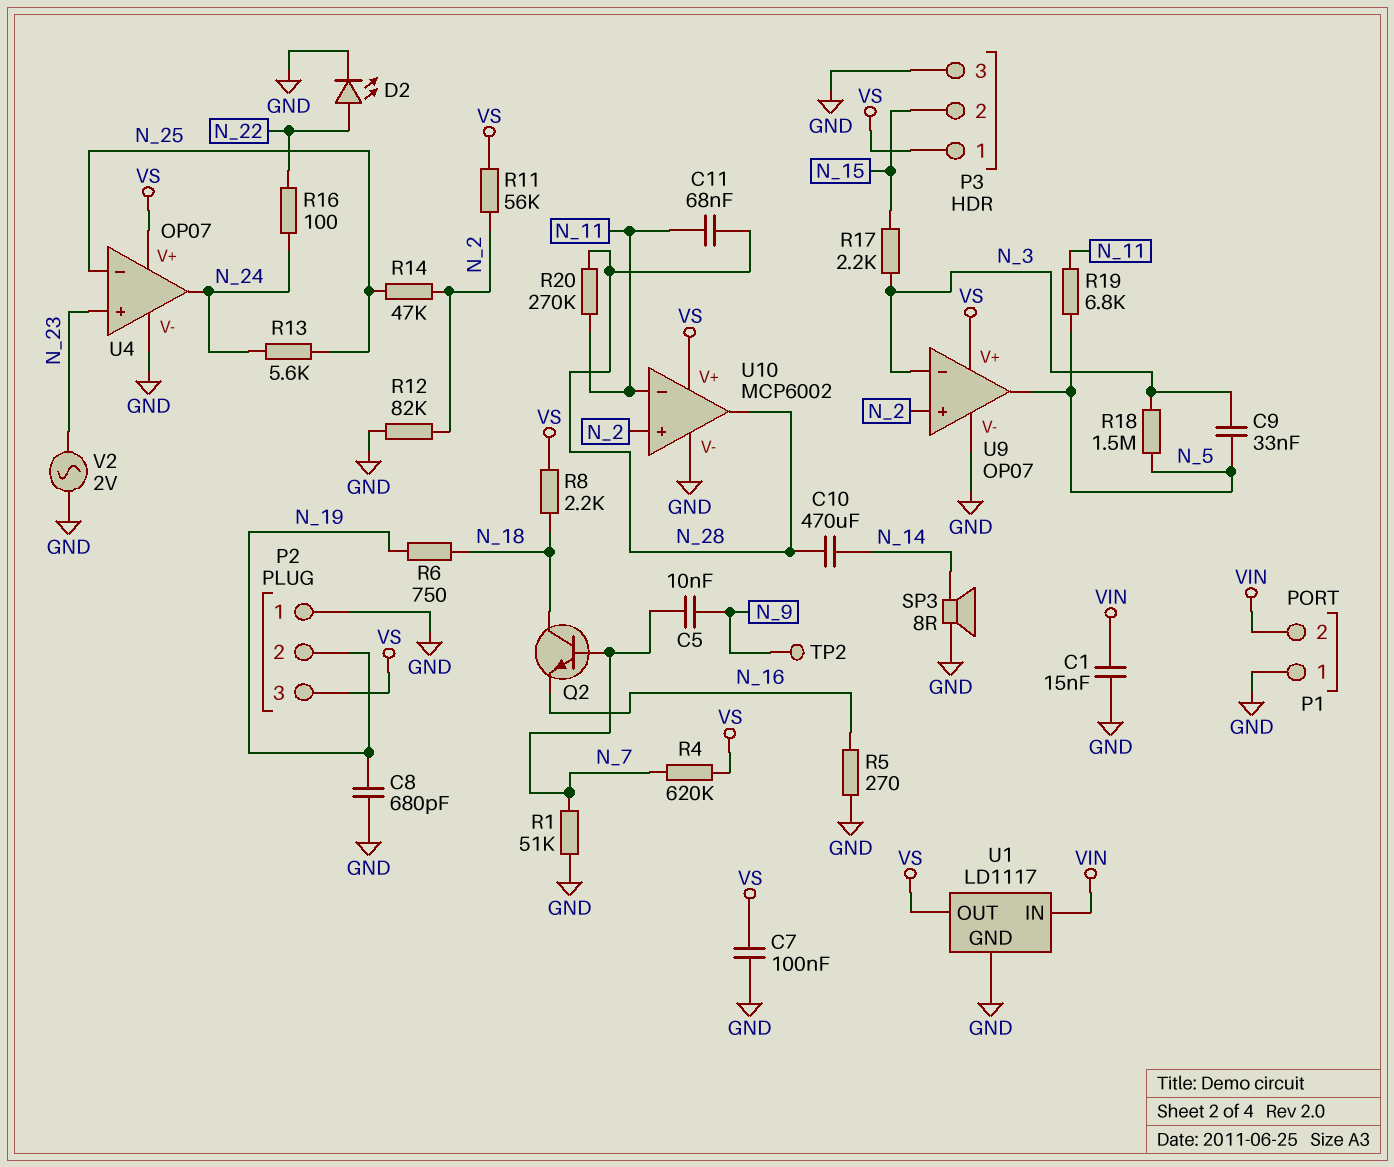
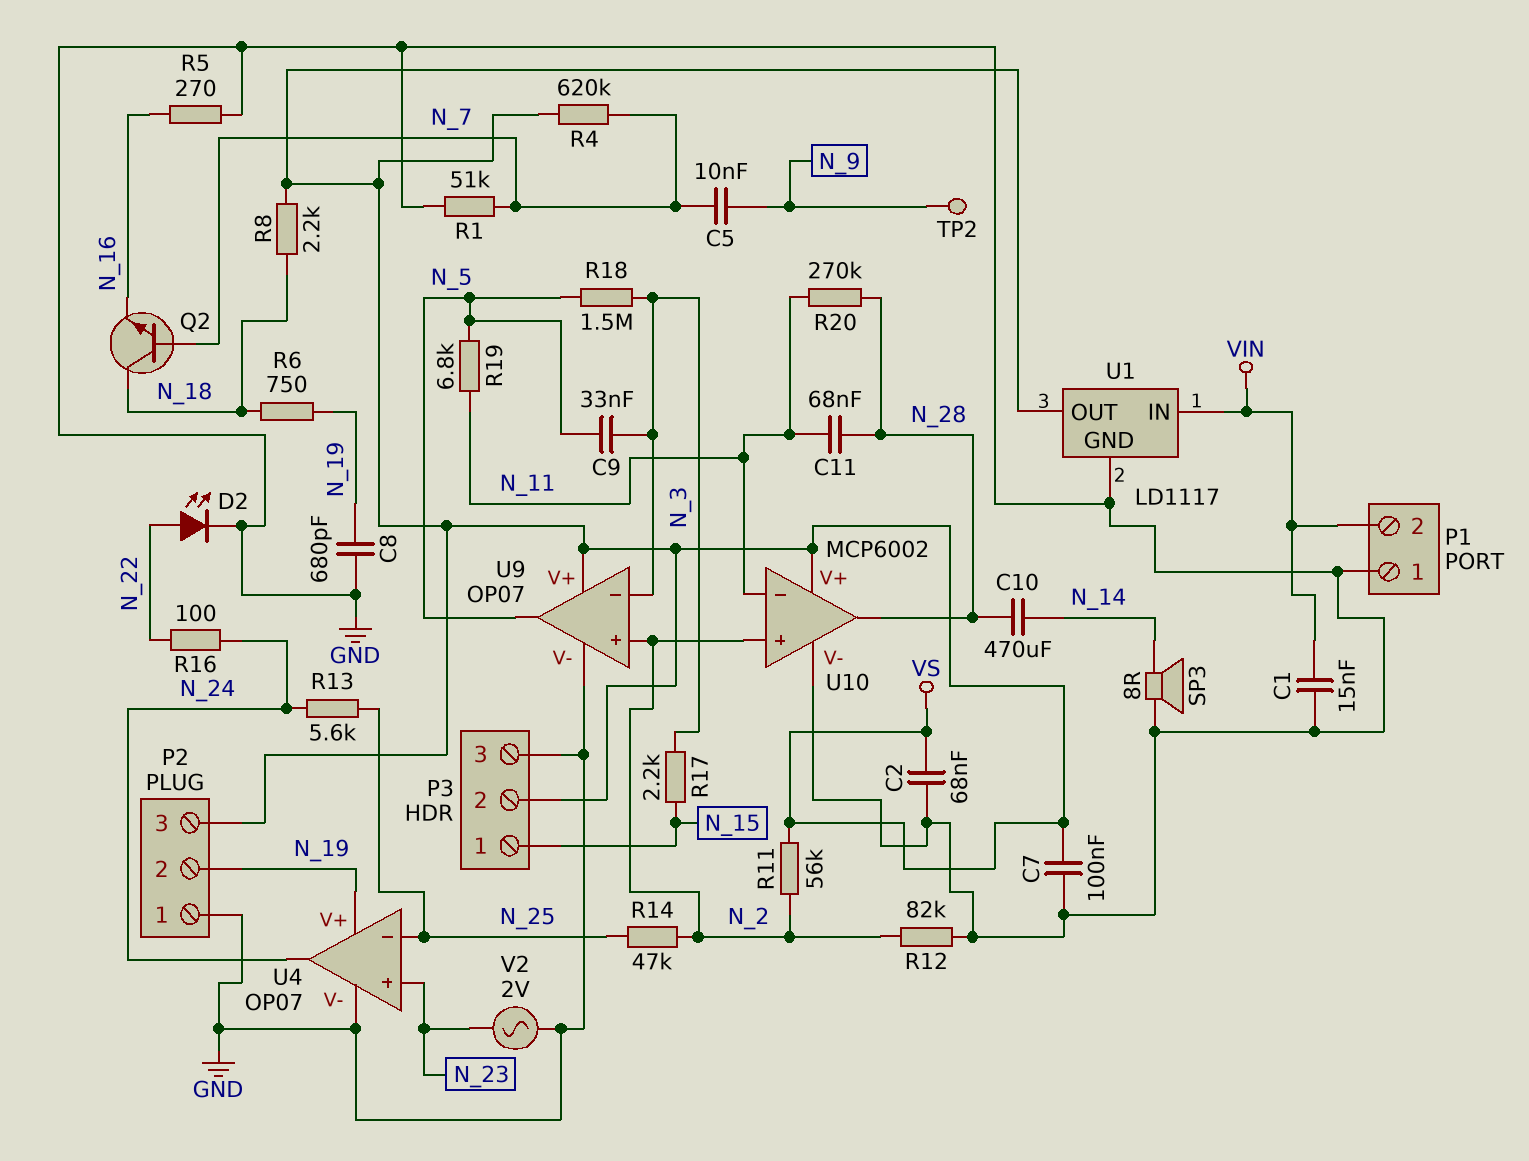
C2: none -> 68nF (GND, VS)
P3 pin 1: VS -> N_15
P3 pin 2: N_15 -> VS
U4 pin V+: VS -> N_19

